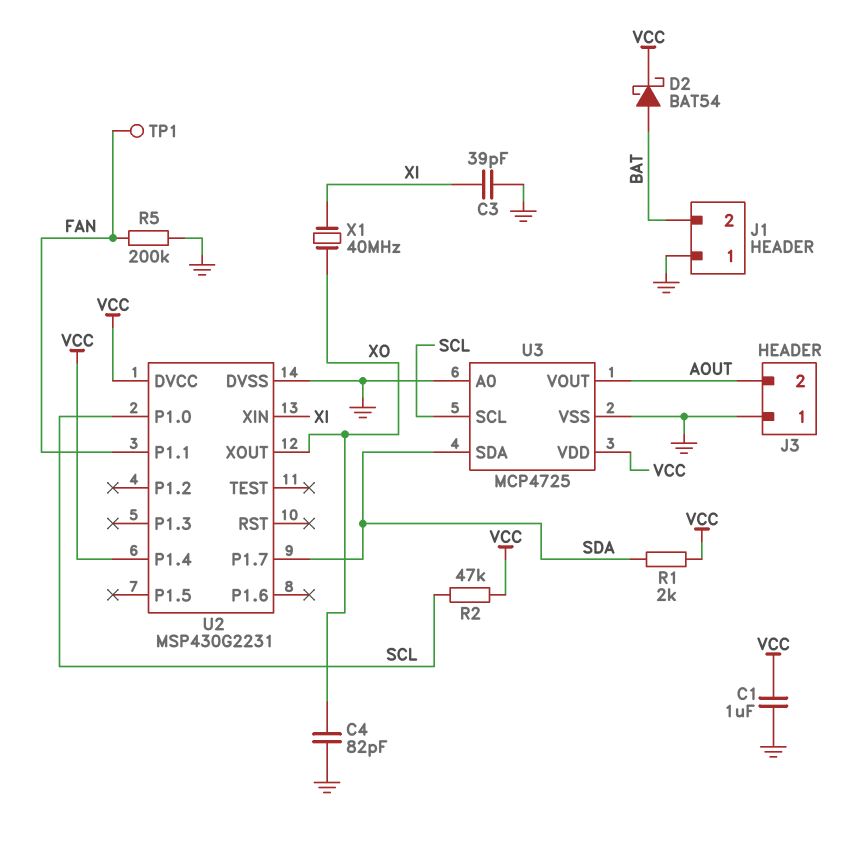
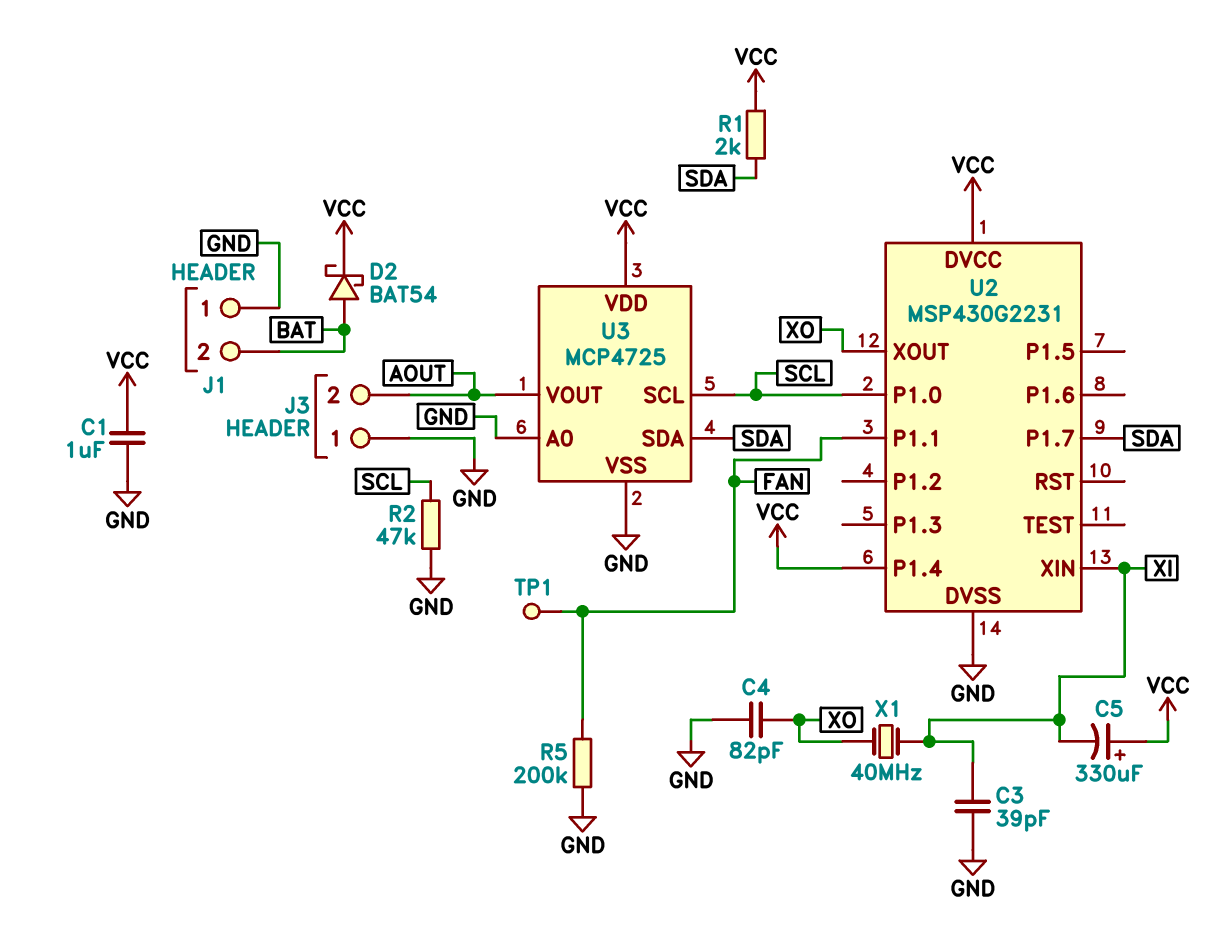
C5: none -> 330uF (plus VCC, minus XI)
R2: 47k (SCL, VCC) -> 47k (GND, SCL)

